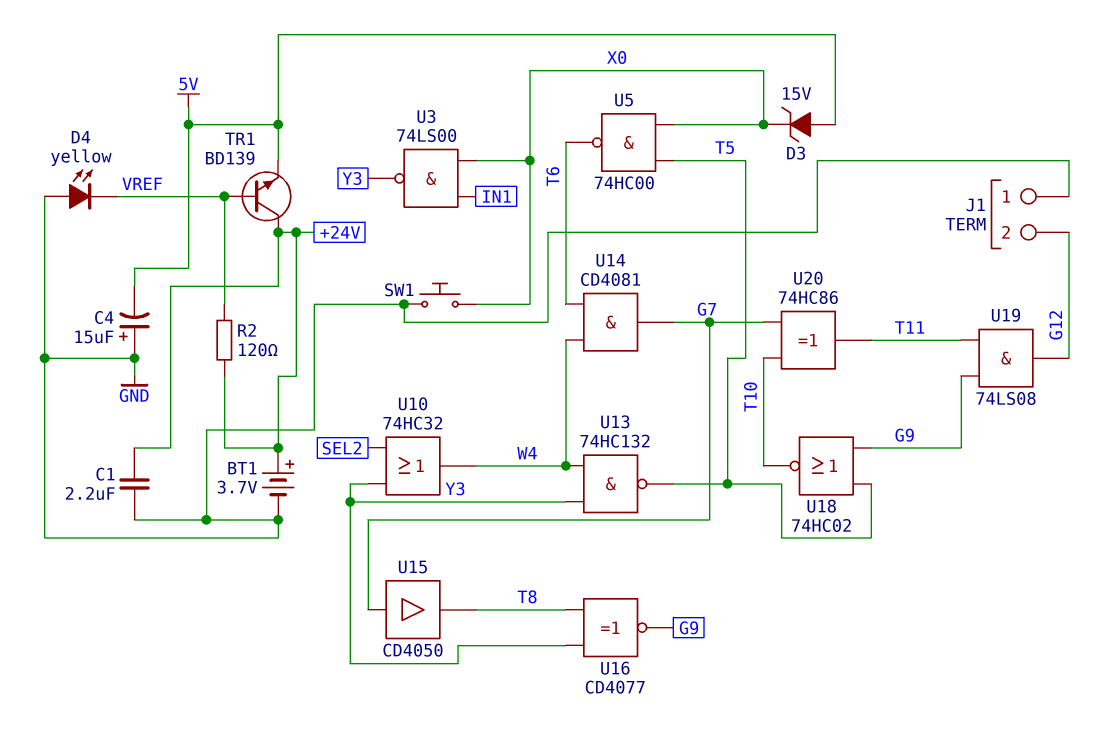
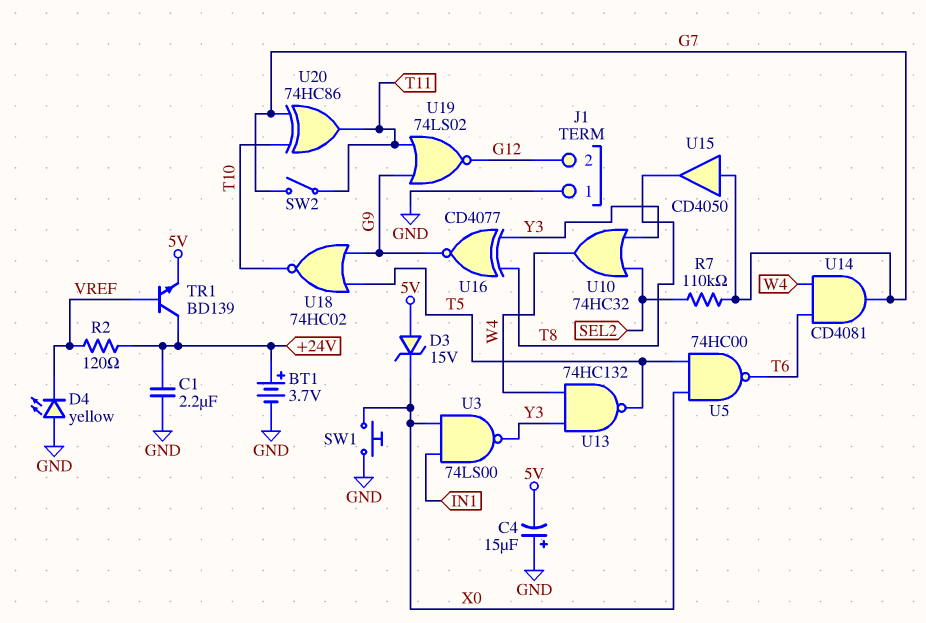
R7: none -> 110k (G7, SEL2)
SW2: none -> switch (G7, T11)
U19: AND 74LS08 (in G9, in T11, out G12) -> NOR 74LS02 (in G9, in T11, out G12)

